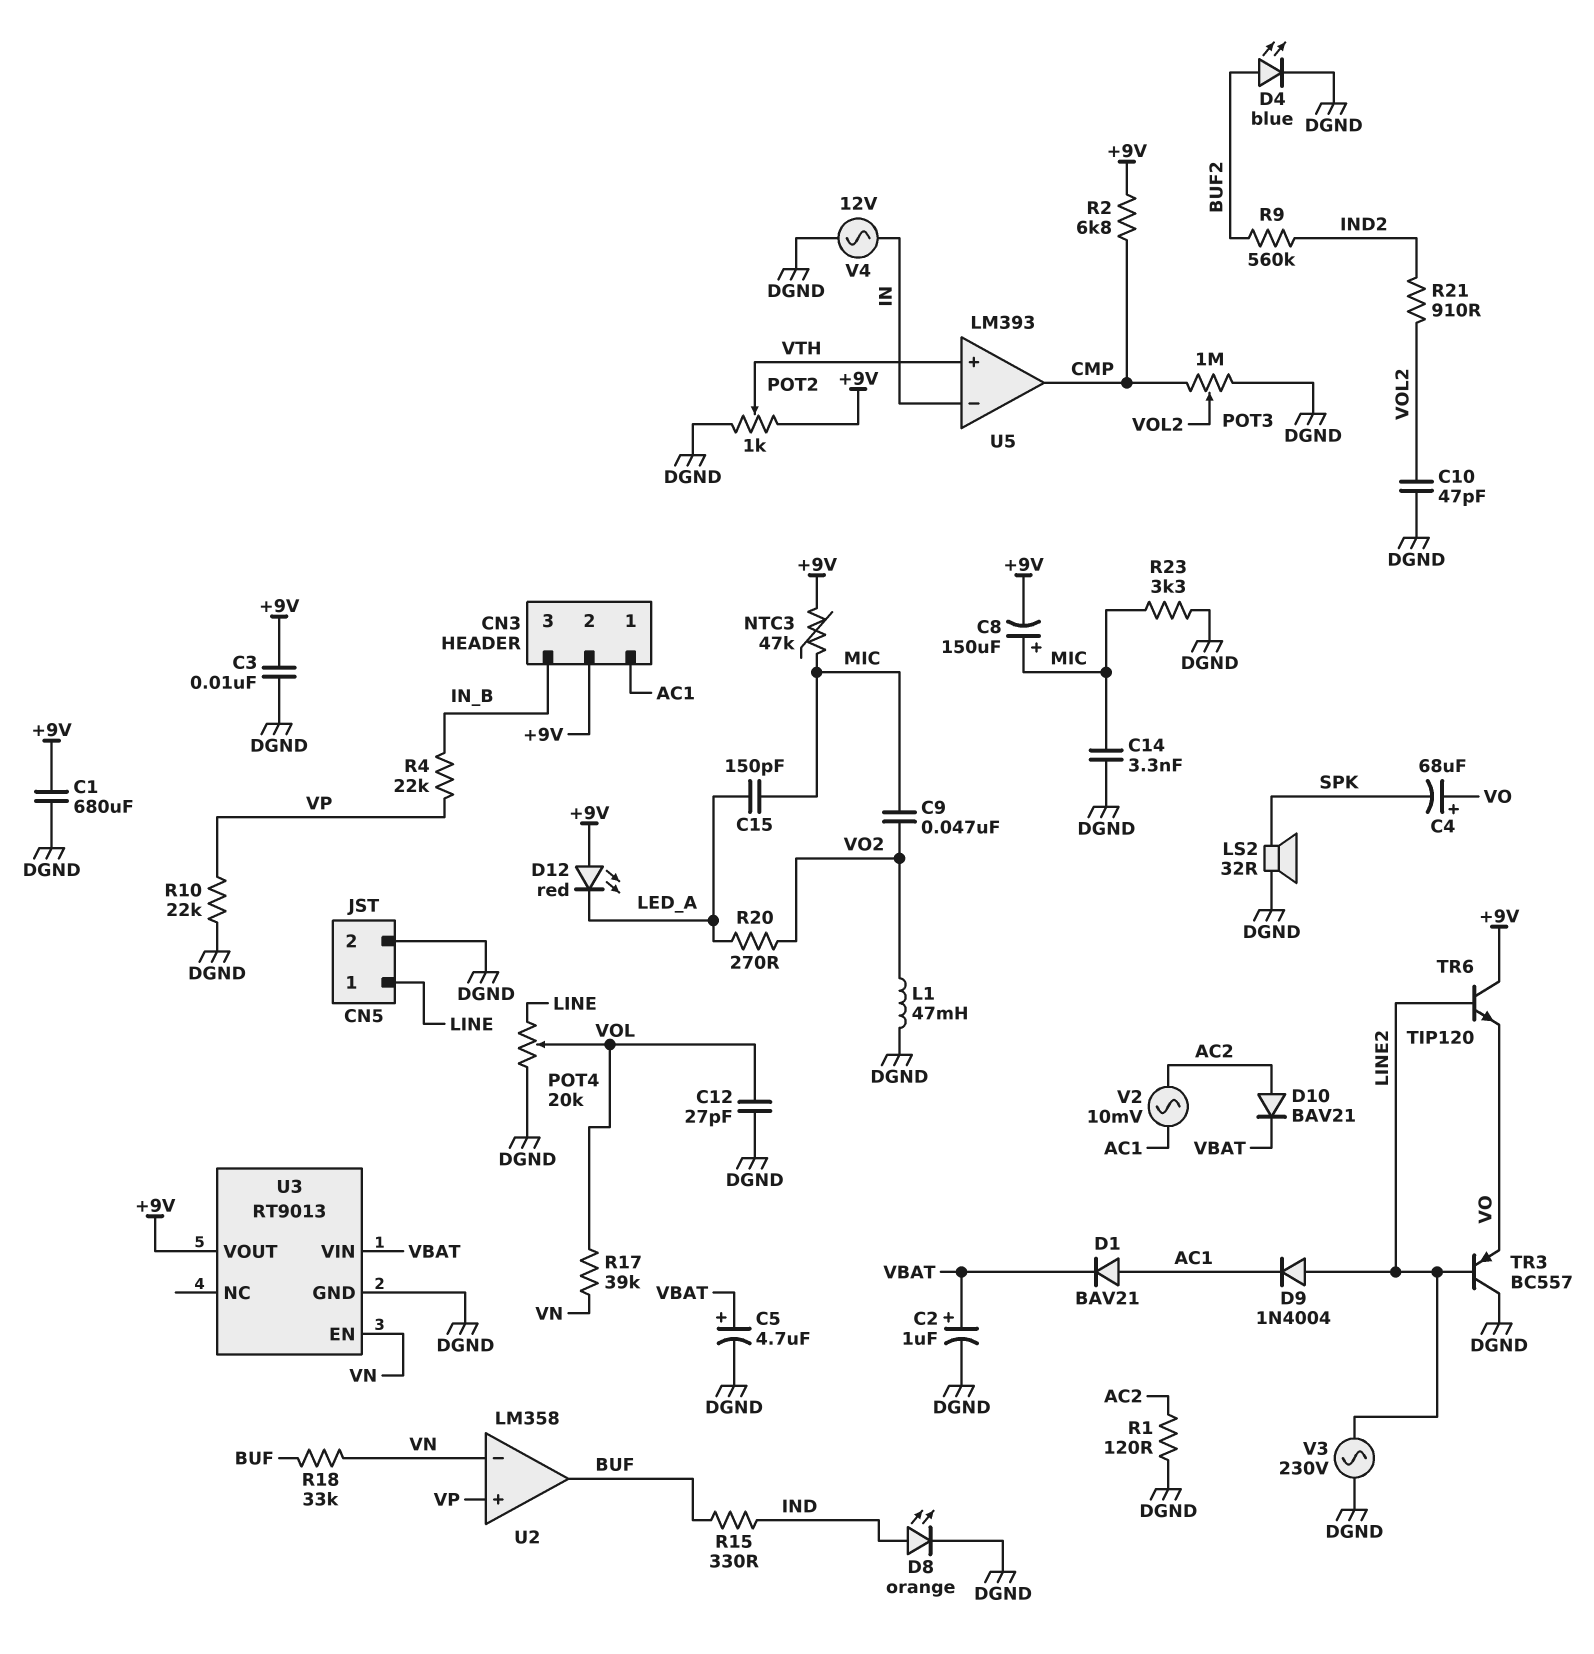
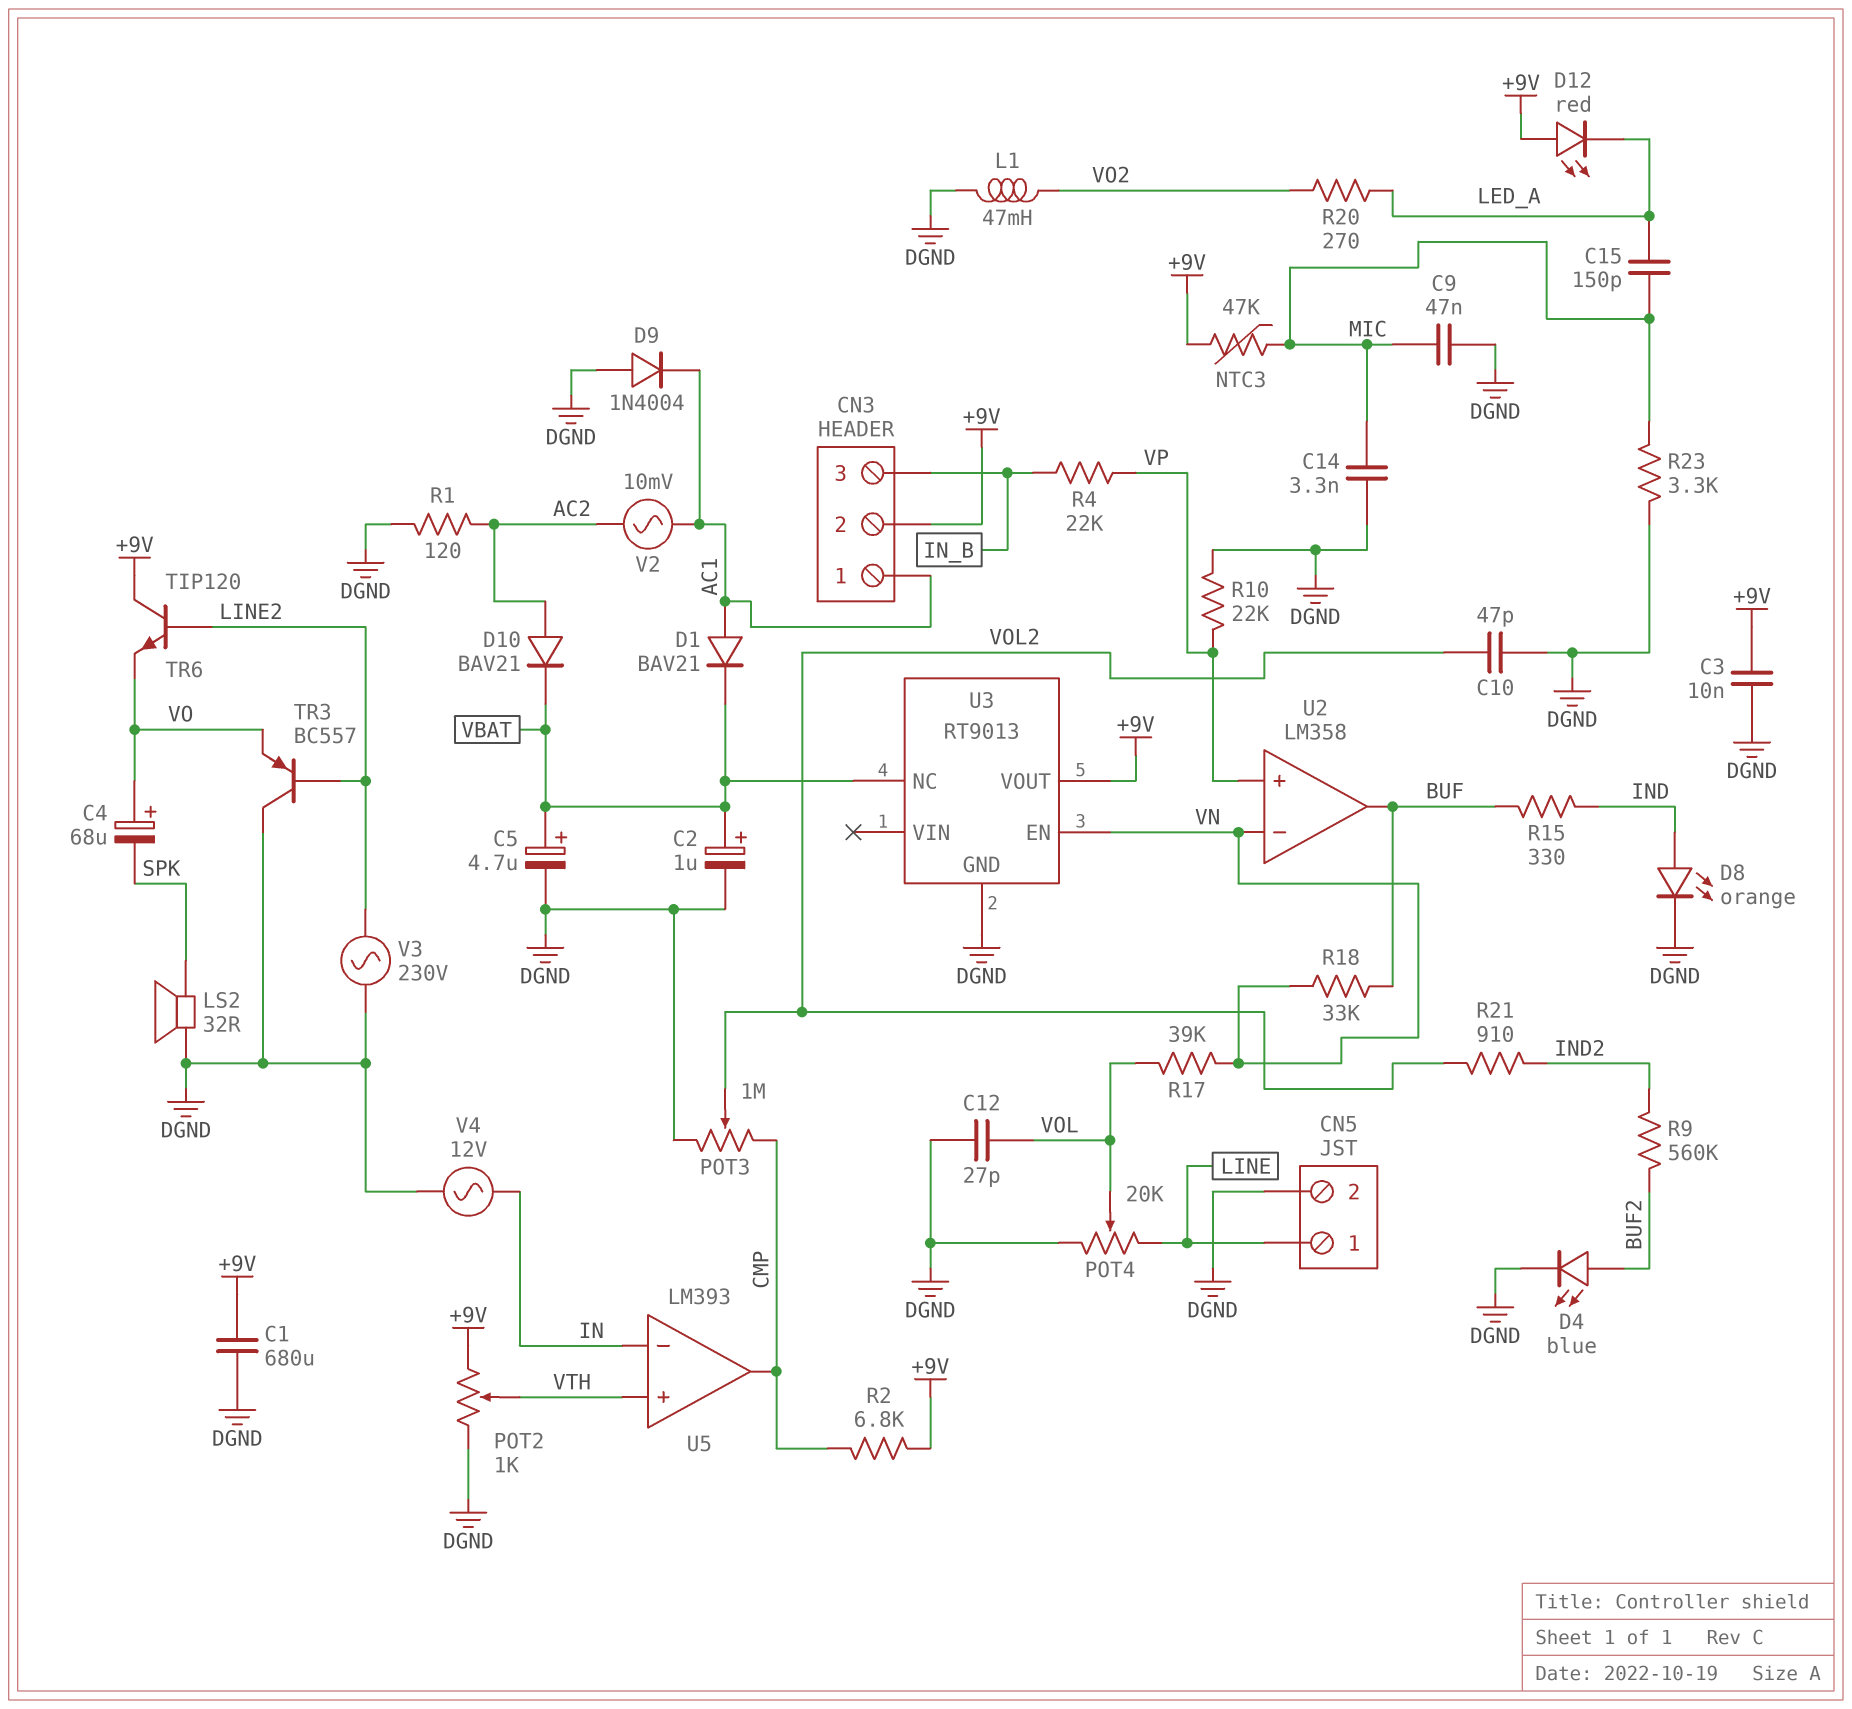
C8: 150uF (plus MIC, minus +9V) -> none
C9: 47nF (MIC, VO2) -> 47nF (DGND, MIC)
D9: diode 1N4004 (A LINE2, K AC1) -> diode 1N4004 (A DGND, K AC1)
U3 pin NC: none -> VBAT
U3 pin VIN: VBAT -> none

